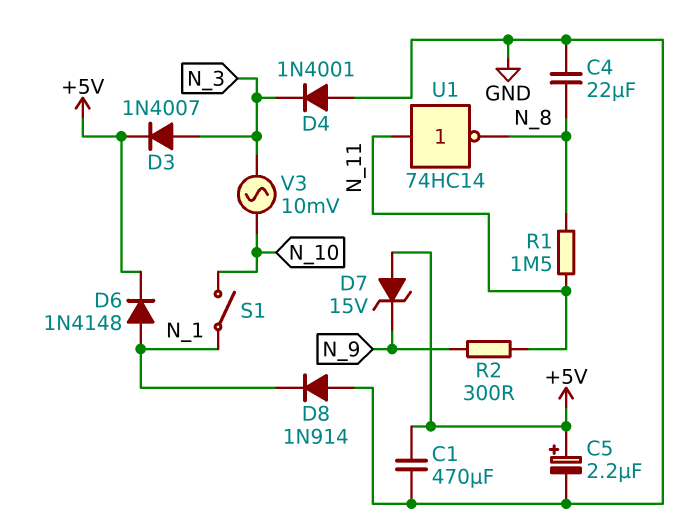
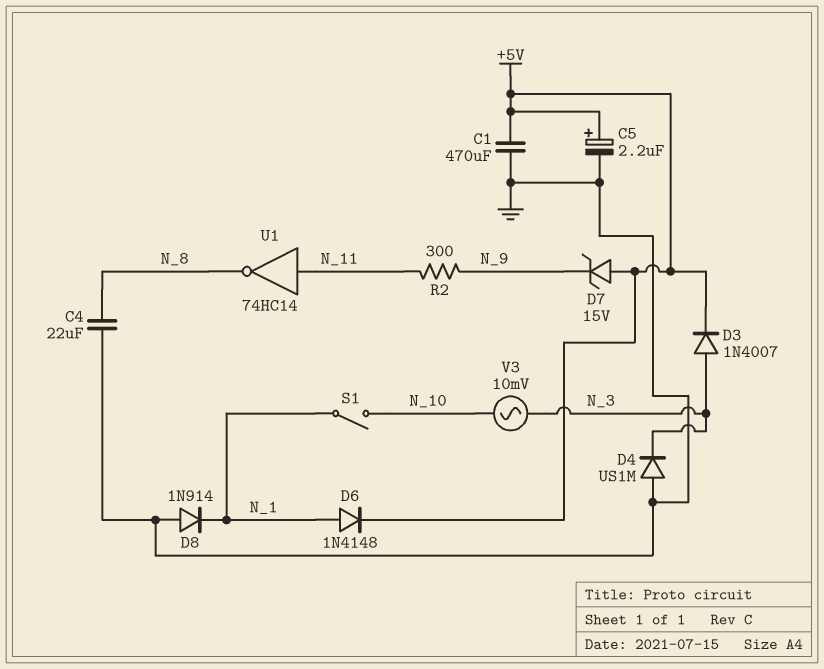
D4: diode 1N4001 (A GND, K N_3) -> diode US1M (A GND, K N_3)
R1: 1.5M (N_8, N_11) -> none

